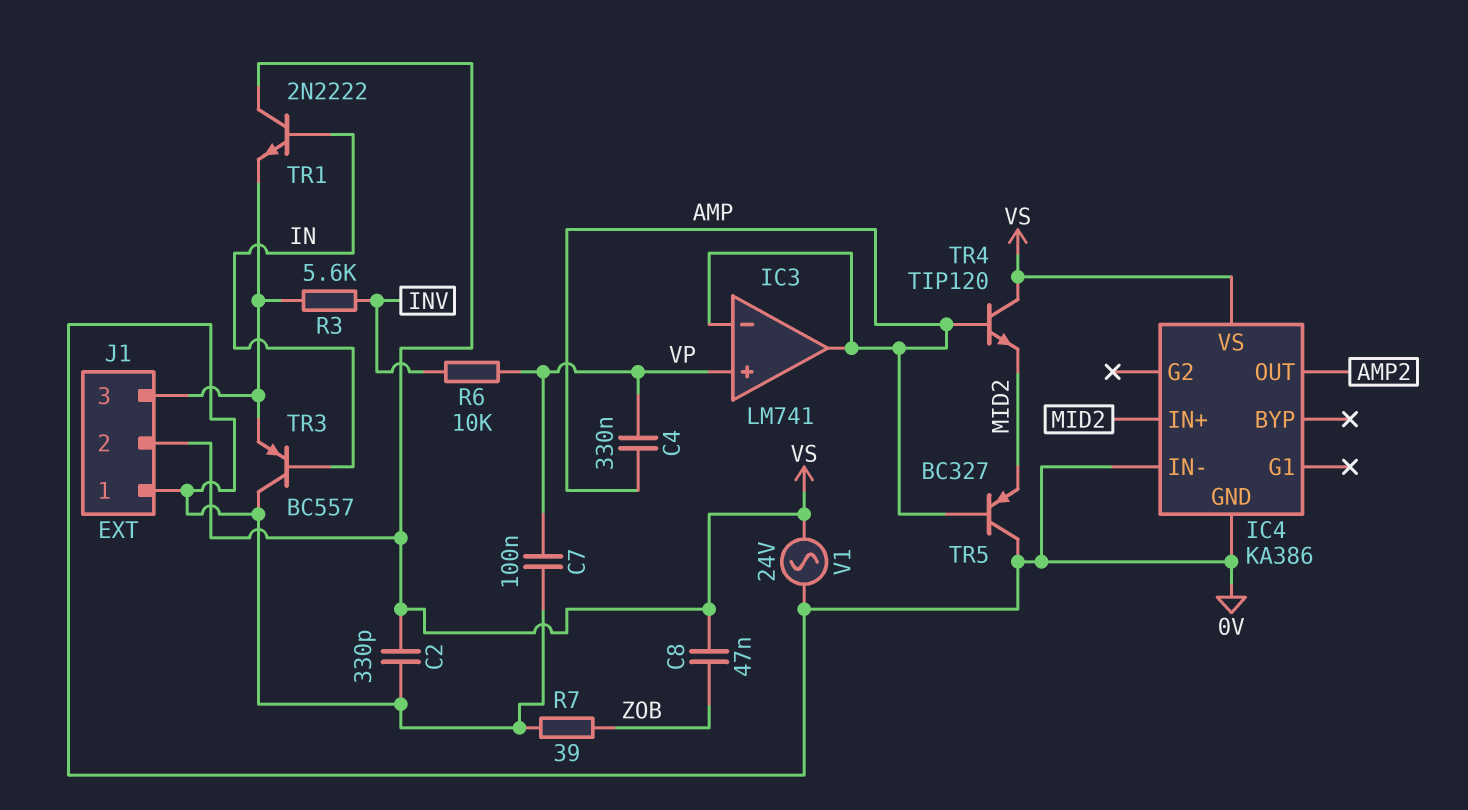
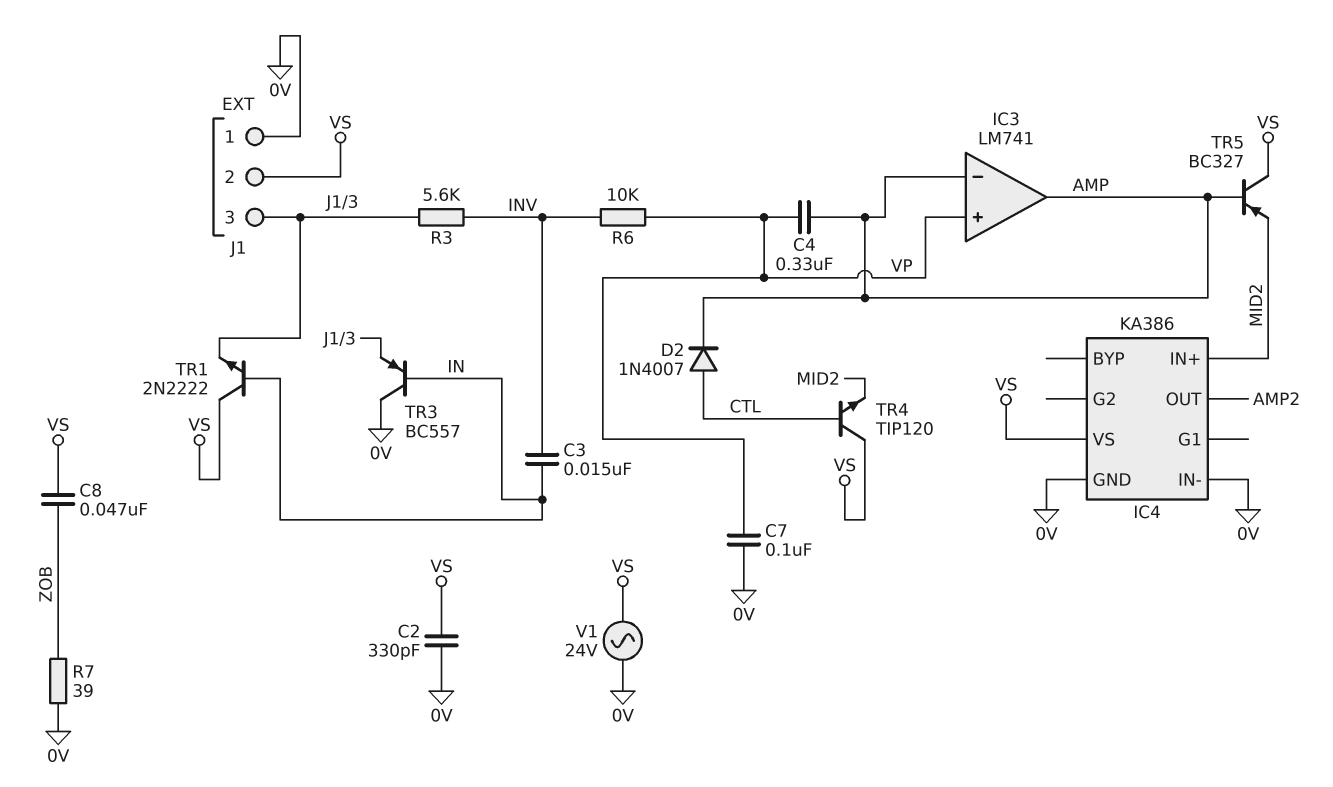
C3: none -> 15nF (IN, INV)
D2: none -> diode 1N4007 (A CTL, K AMP)
TR4: NPN TIP120 (B AMP, C VS, E MID2) -> NPN TIP120 (B CTL, C VS, E MID2)
TR5: PNP BC327 (B AMP, C 0V, E MID2) -> PNP BC327 (B AMP, C VS, E MID2)

